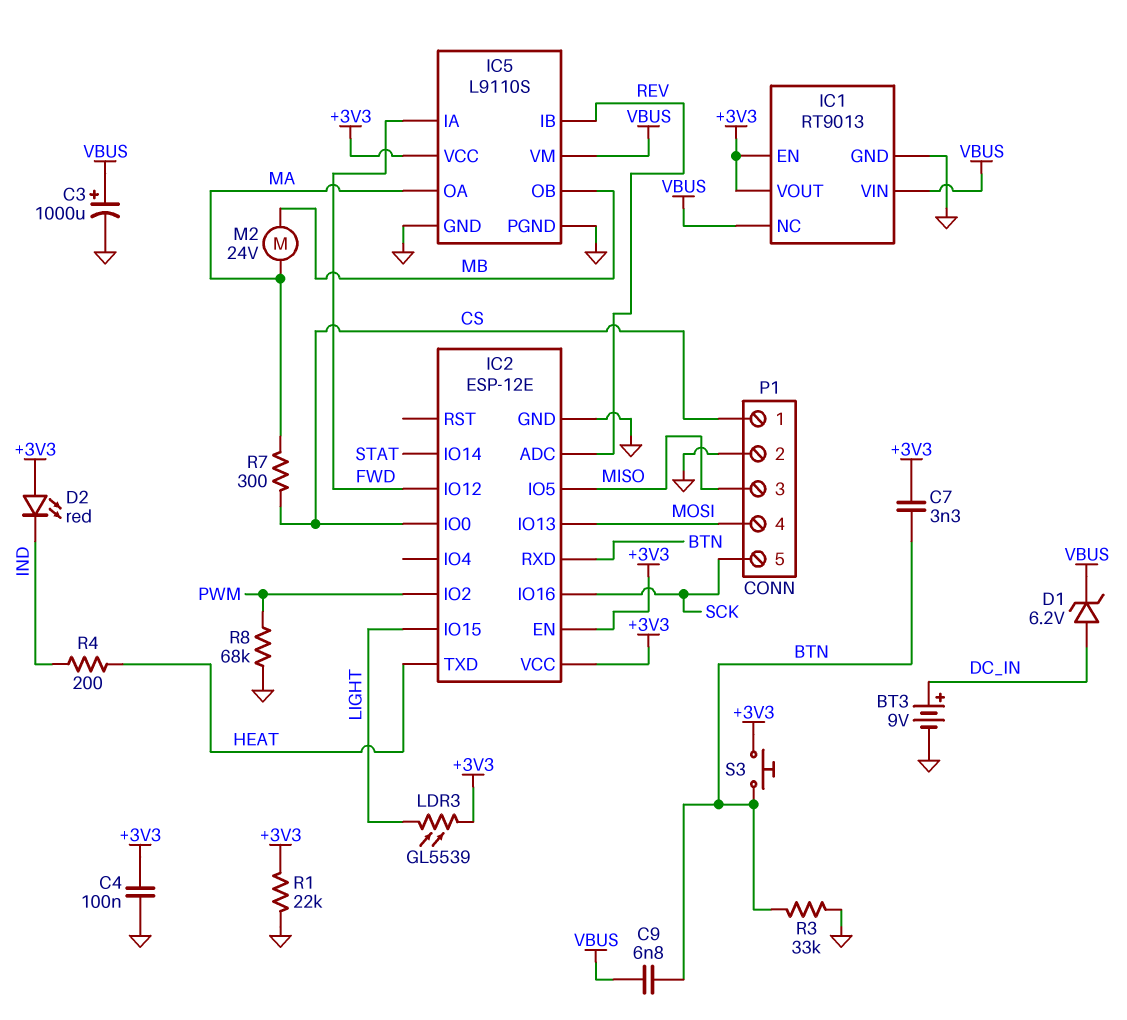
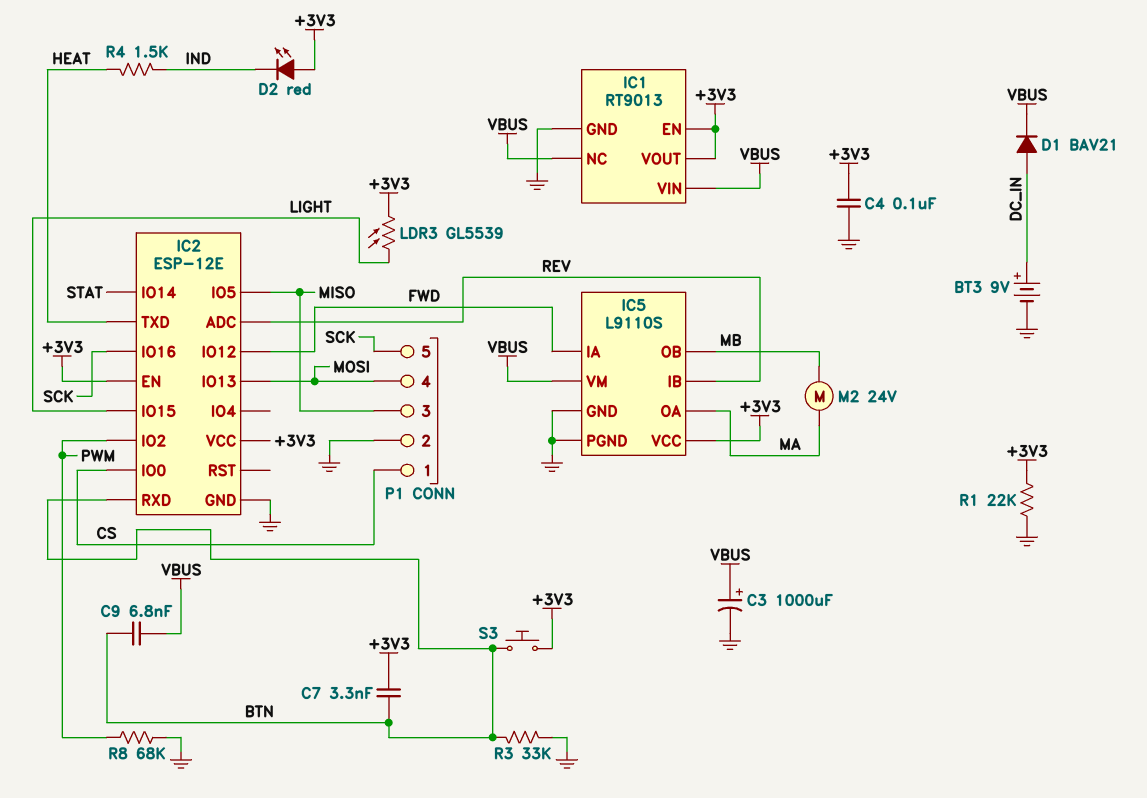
D1: zener 6.2V (A DC_IN, K VBUS) -> diode BAV21 (A DC_IN, K VBUS)
R4: 200 (HEAT, IND) -> 1.5k (HEAT, IND)
R7: 300 (CS, MA) -> none

